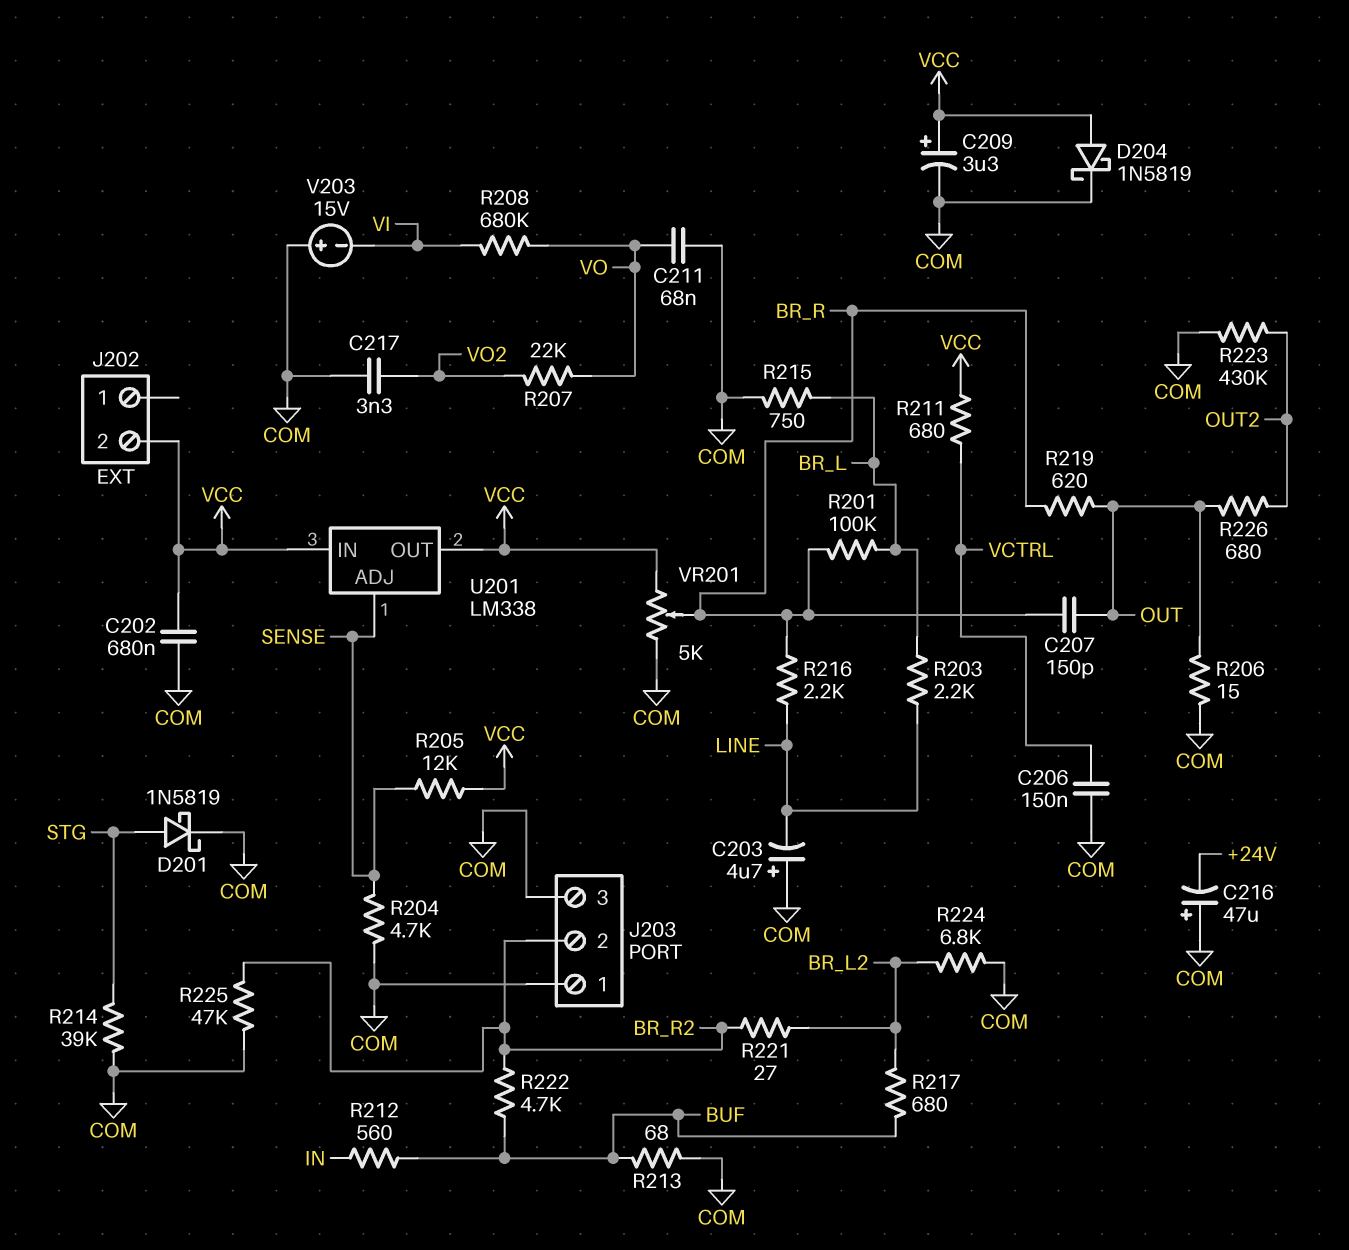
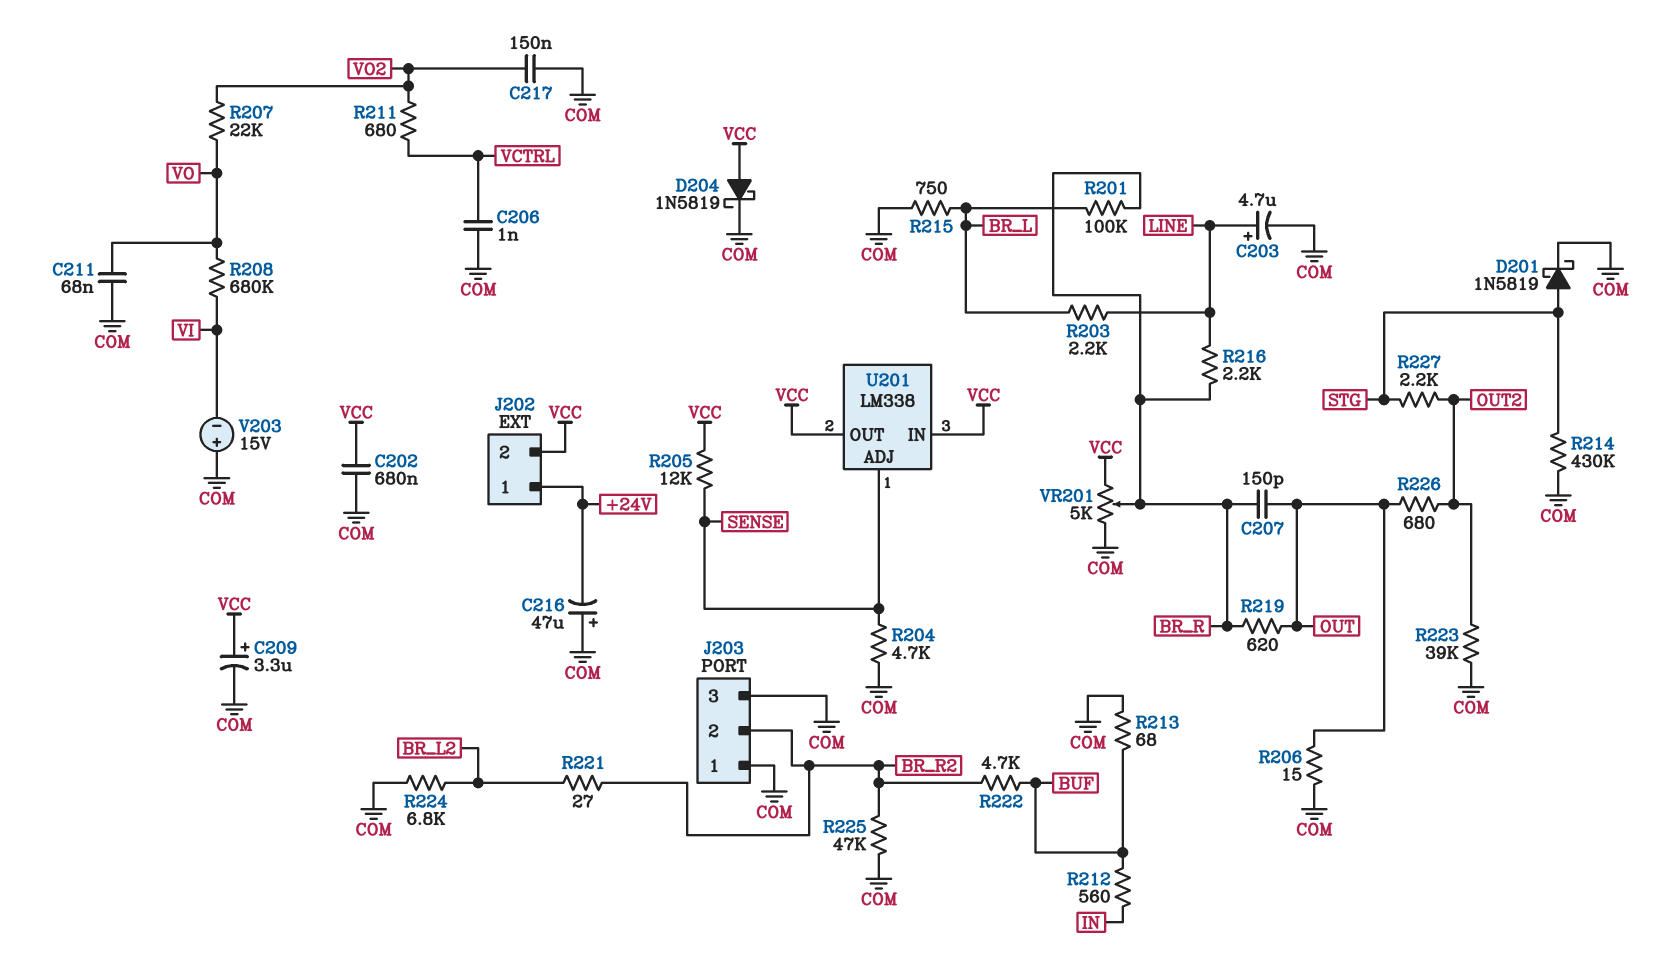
C203: 4.7uF (plus COM, minus LINE) -> 4.7uF (plus LINE, minus COM)
C206: 150nF (COM, VCTRL) -> 1nF (COM, VCTRL)
C217: 3.3nF (COM, VO2) -> 150nF (COM, VO2)
J202 pin 1: none -> +24V
R211: 680 (VCC, VCTRL) -> 680 (VCTRL, VO2)
R214: 39k (COM, STG) -> 430k (COM, STG)
R217: 680 (BR_L2, BUF) -> none
R223: 430k (COM, OUT2) -> 39k (COM, OUT2)
R227: none -> 2.2k (OUT2, STG)

